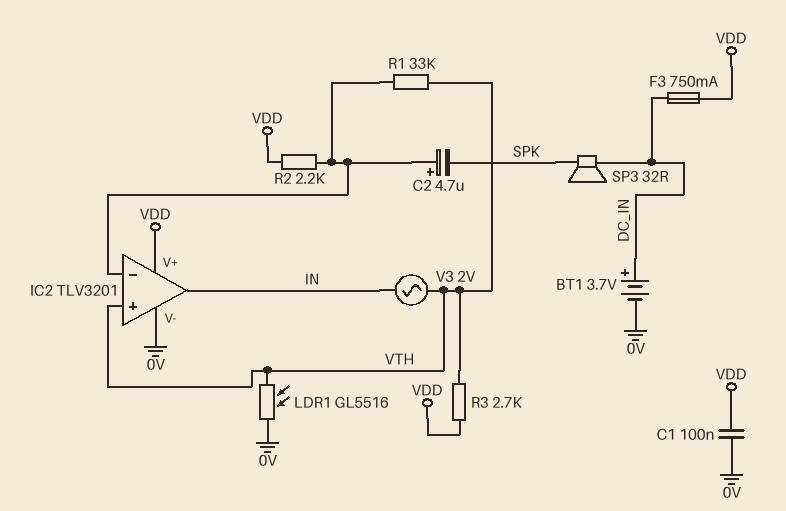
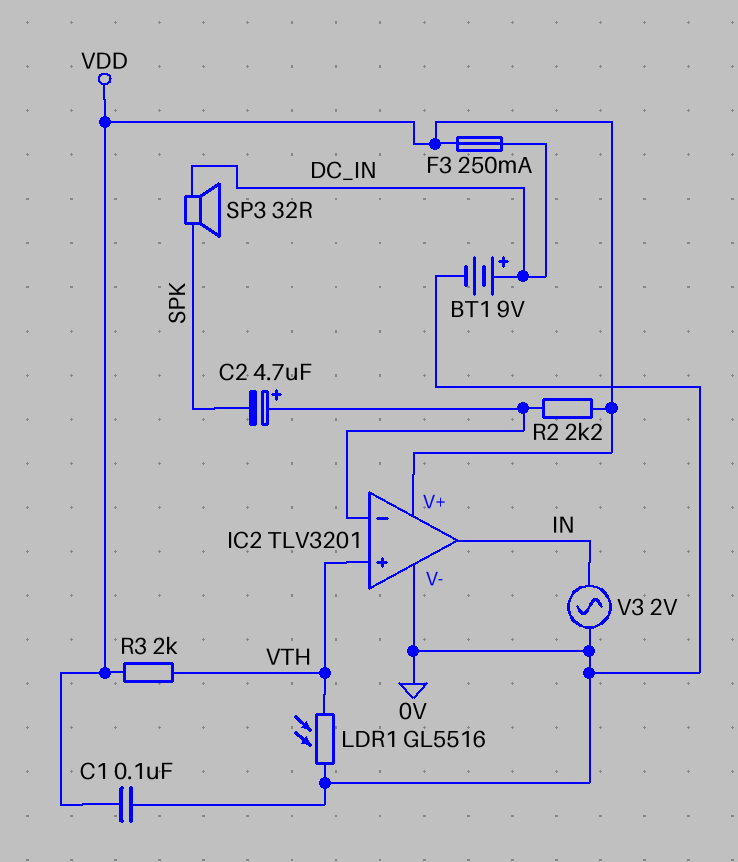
BT1: 3.7V (plus DC_IN, minus 0V) -> 9V (plus DC_IN, minus 0V)
F3: 750mA (DC_IN, VDD) -> 250mA (DC_IN, VDD)
R1: 33k (IC2/in-, VTH) -> none
R3: 2.7k (VDD, VTH) -> 2k (VDD, VTH)
V3: AC 2V (IN, VTH) -> AC 2V (0V, IN)

